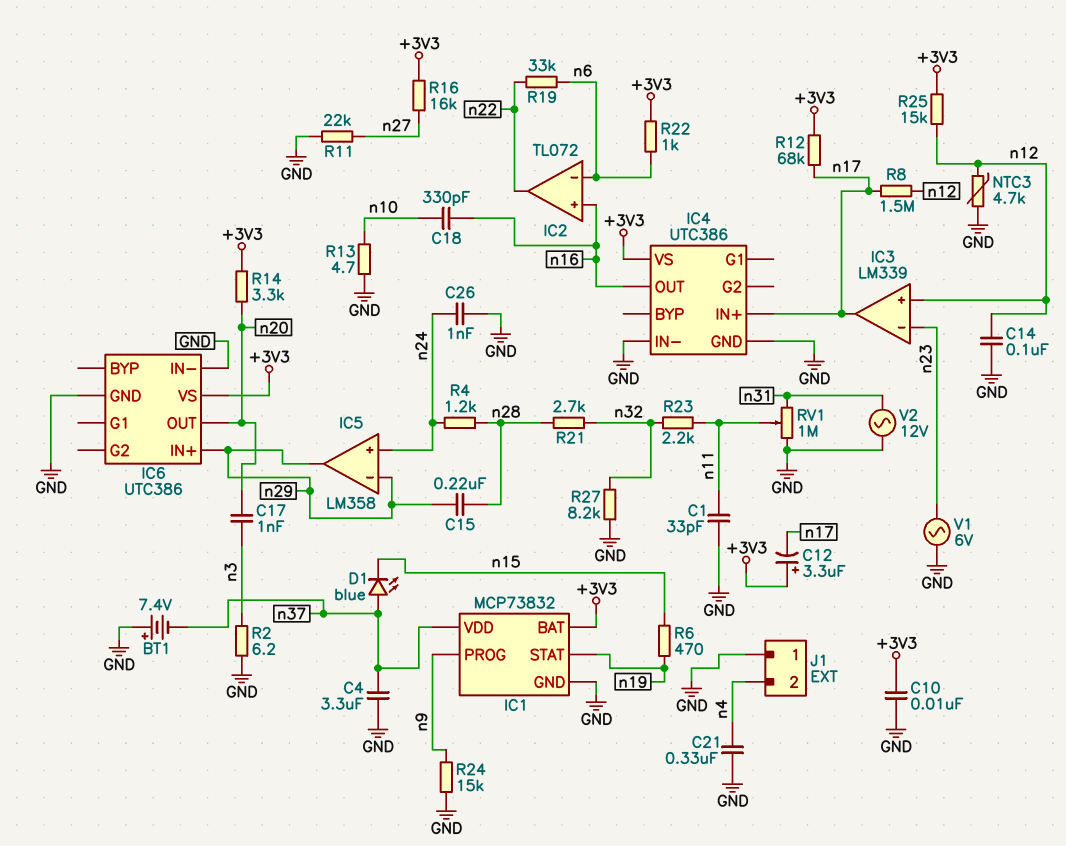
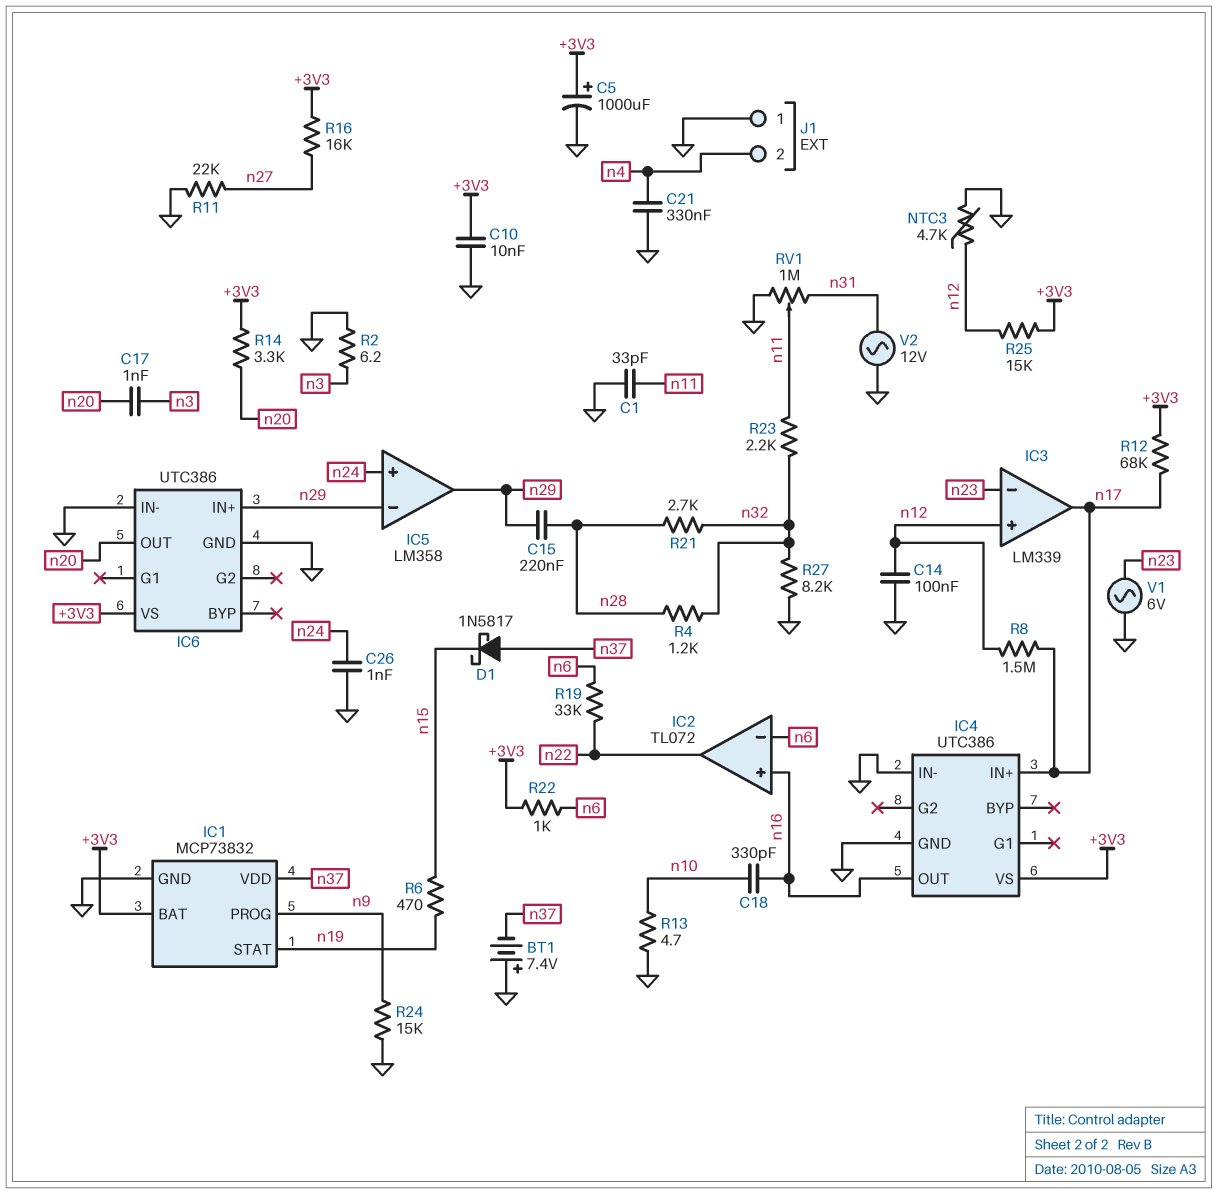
C4: 3.3uF (GND, n37) -> none
C5: none -> 1000uF (plus +3V3, minus GND)
C12: 3.3uF (plus +3V3, minus n17) -> none
D1: LED blue (A n37, K n15) -> schottky 1N5817 (A n37, K n15)
R4: 1.2k (n24, n28) -> 1.2k (n28, n32)

